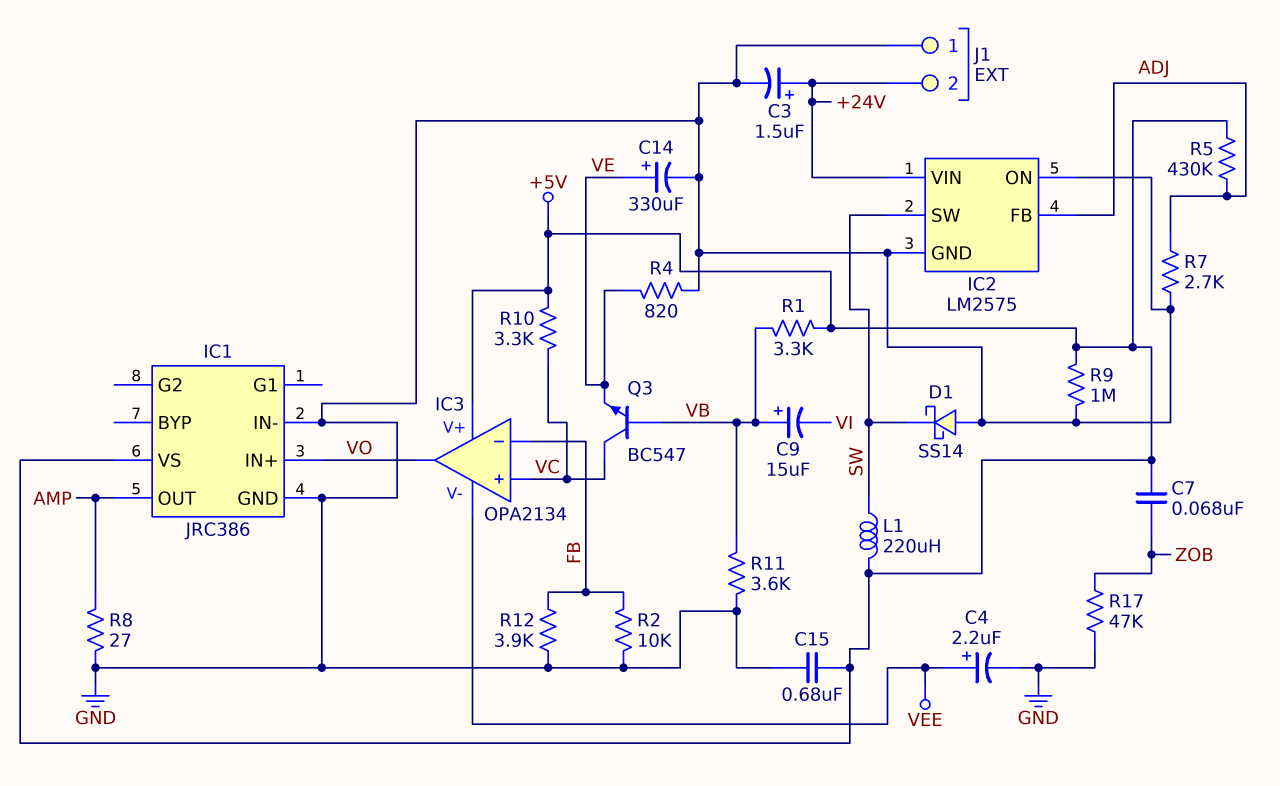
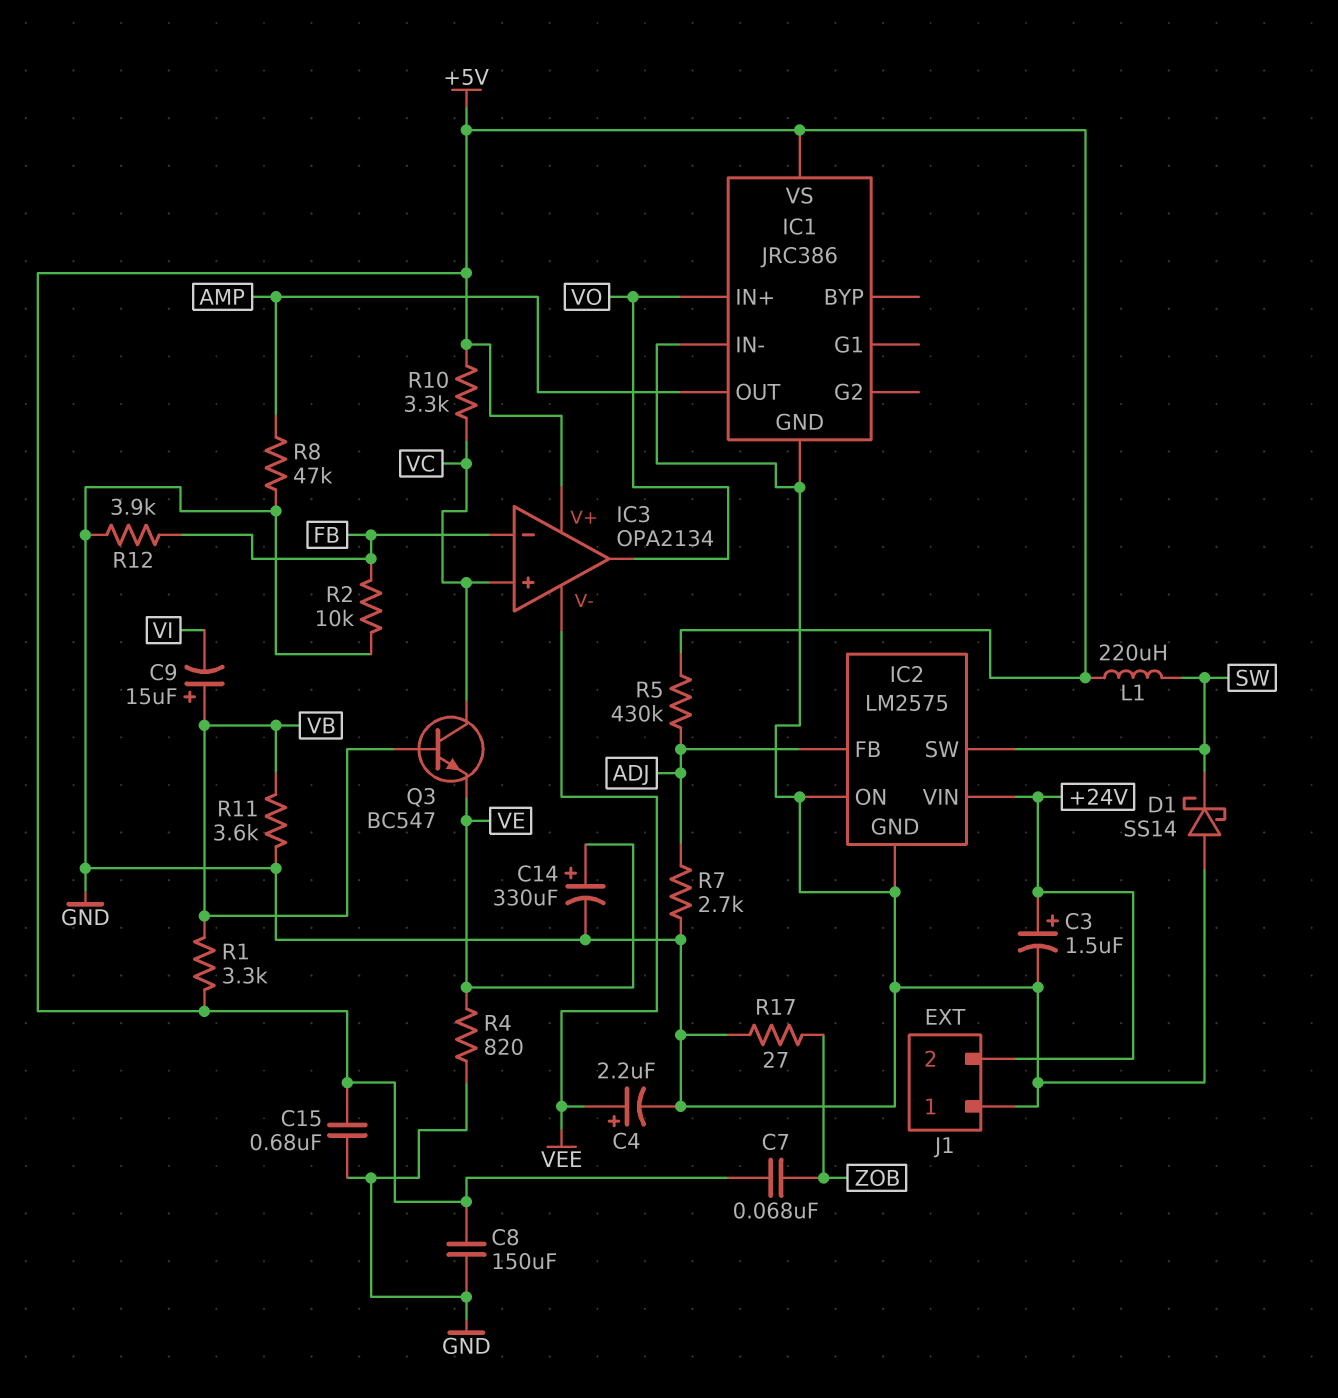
C8: none -> 150uF (+5V, GND)
R8: 27 (AMP, GND) -> 47k (AMP, GND)
R9: 1M (+5V, GND) -> none
R17: 47k (GND, ZOB) -> 27 (GND, ZOB)

